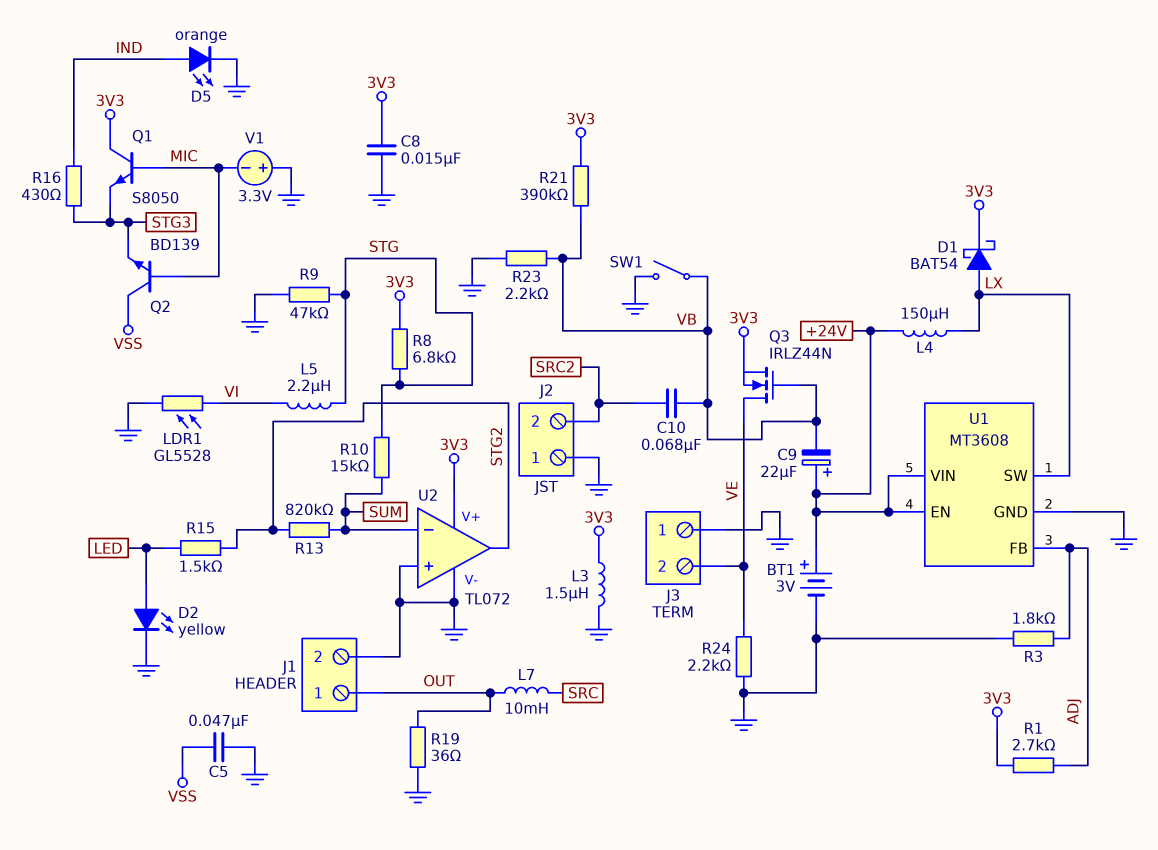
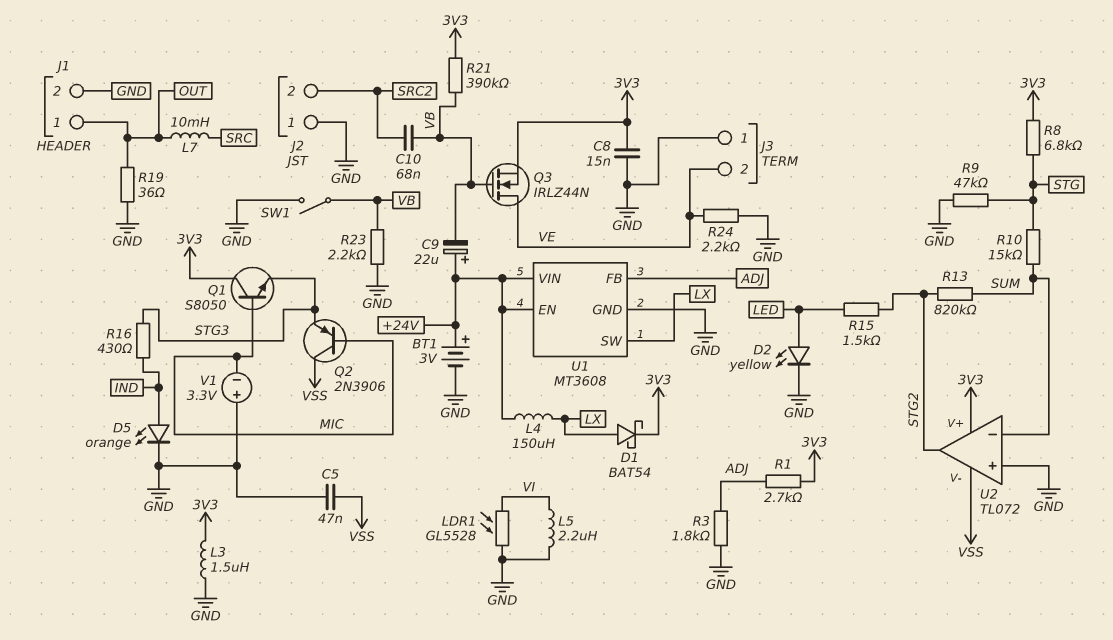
L5: 2.2uH (STG, VI) -> 2.2uH (GND, VI)
Q2: NPN BD139 (B MIC, C VSS, E STG3) -> PNP 2N3906 (B MIC, C VSS, E STG3)
U2 pin V-: GND -> VSS

